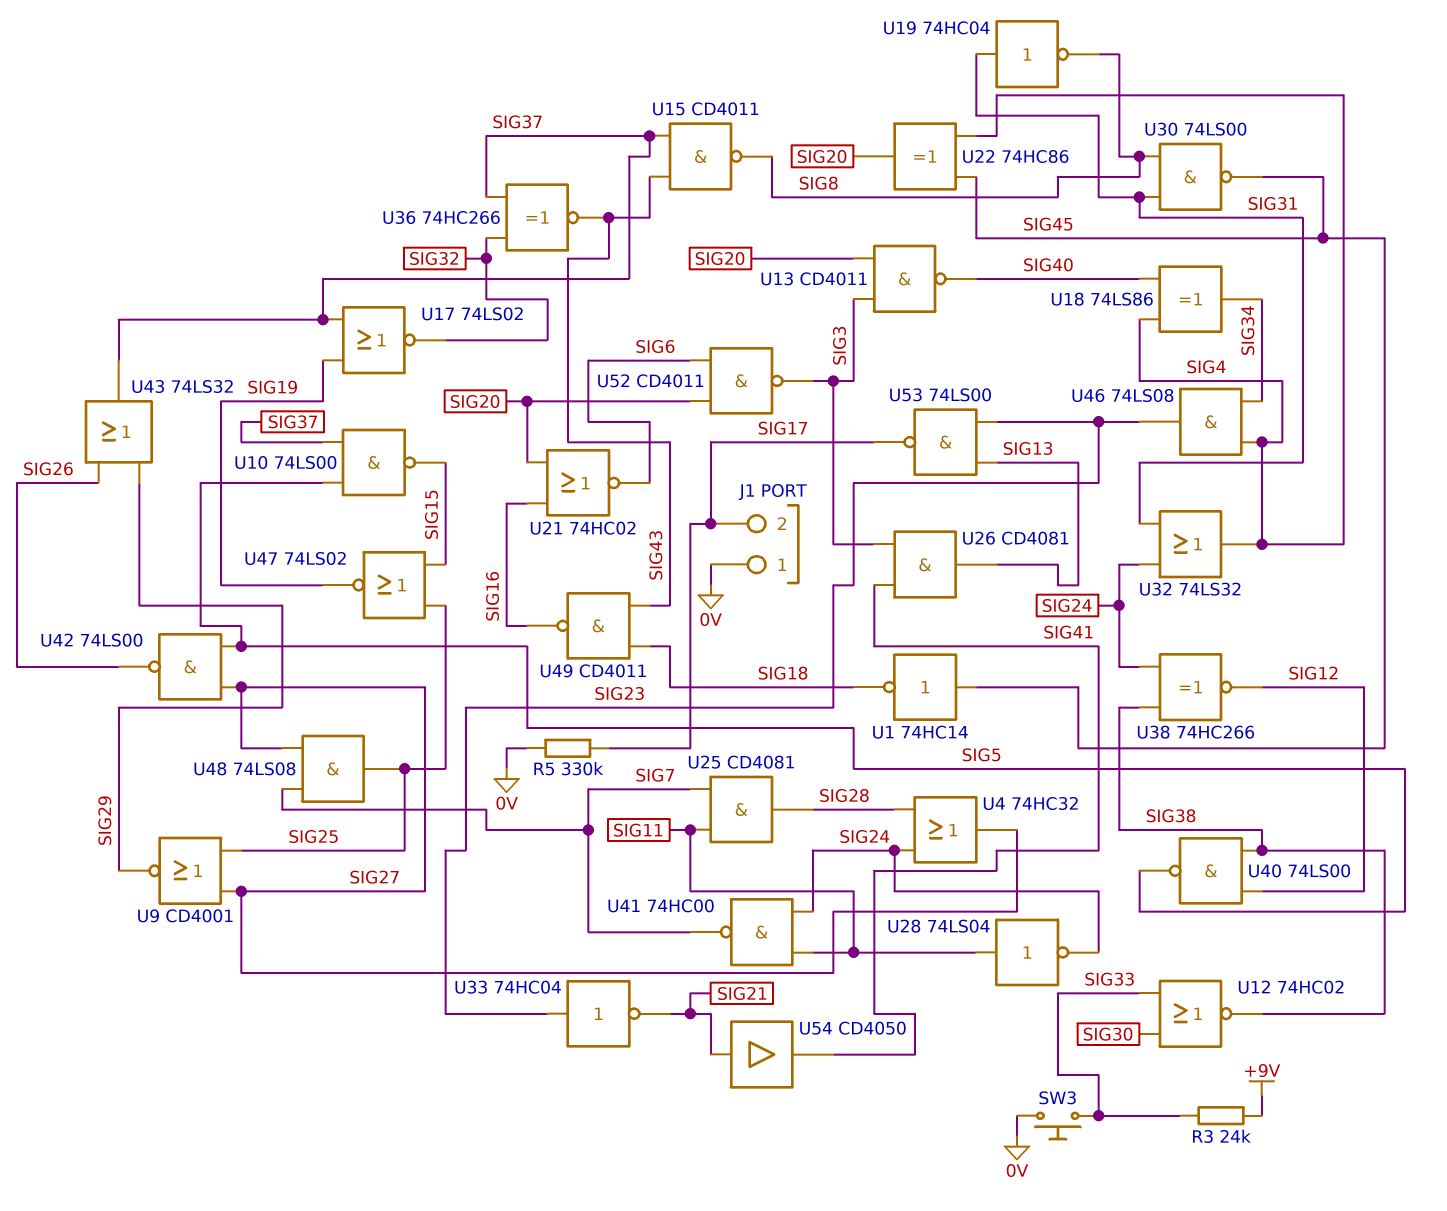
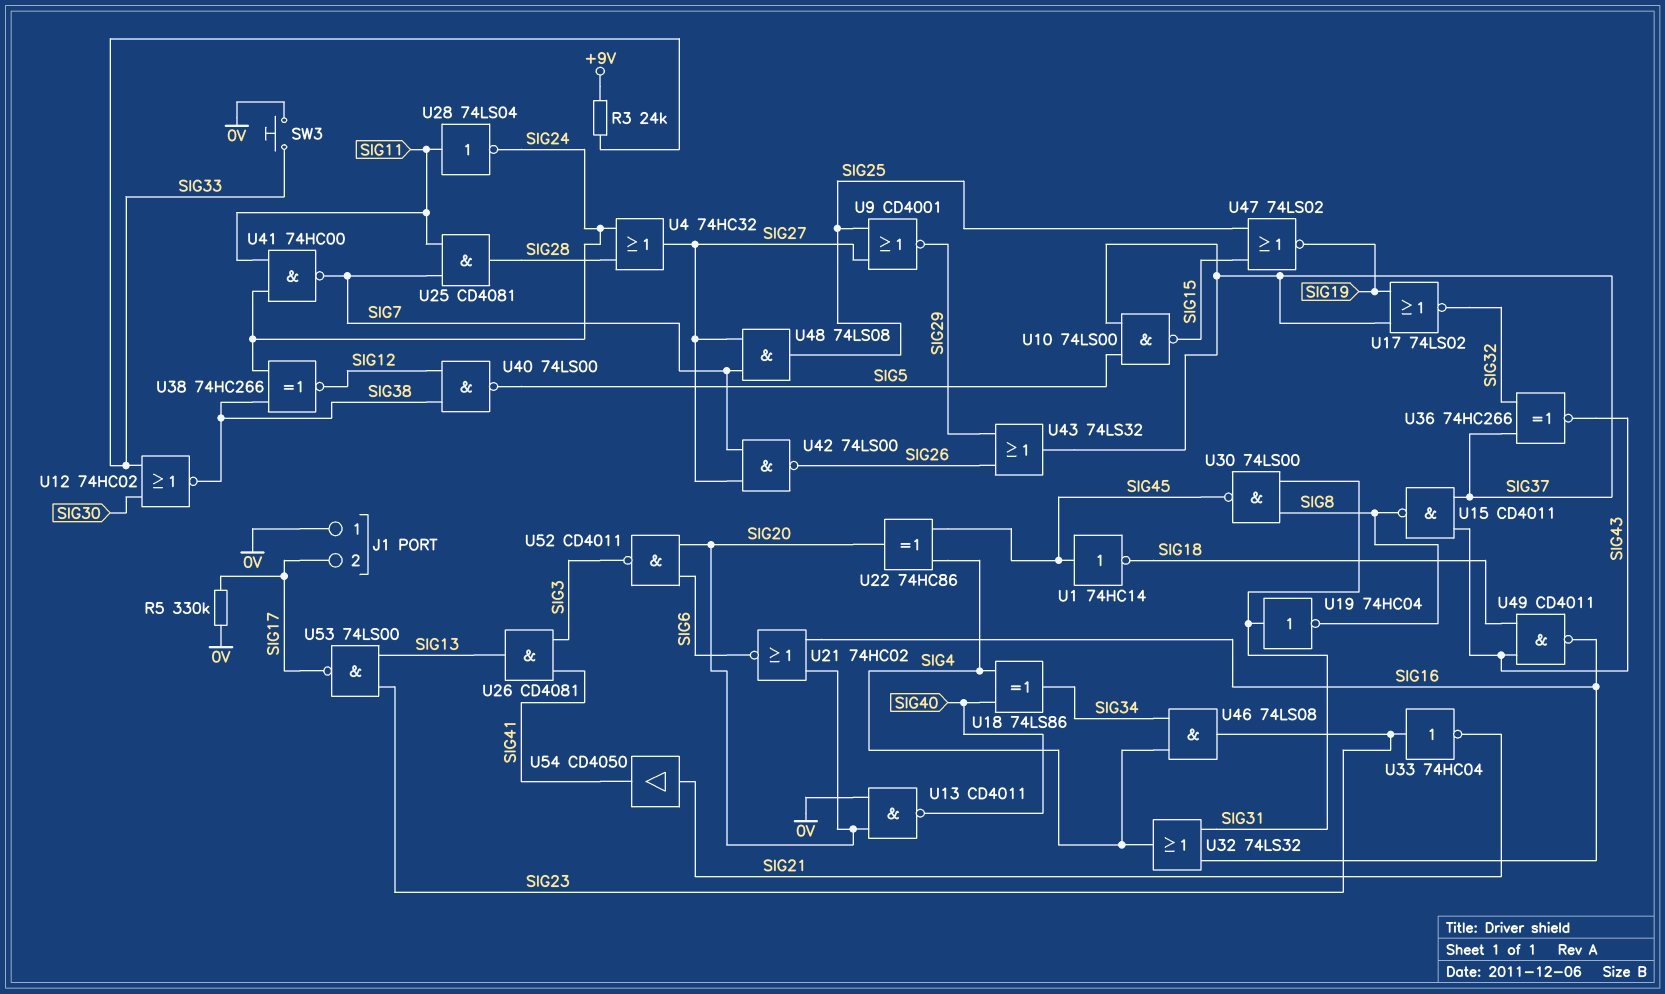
U13: NAND CD4011 (in SIG3, in SIG20, out SIG40) -> NAND CD4011 (in 0V, in SIG20, out SIG40)
U32: OR 74LS32 (in SIG24, in SIG31, out SIG4) -> OR 74LS32 (in SIG16, in SIG31, out SIG4)
U42: NAND 74LS00 (in SIG5, in SIG27, out SIG26) -> NAND 74LS00 (in SIG7, in SIG27, out SIG26)

